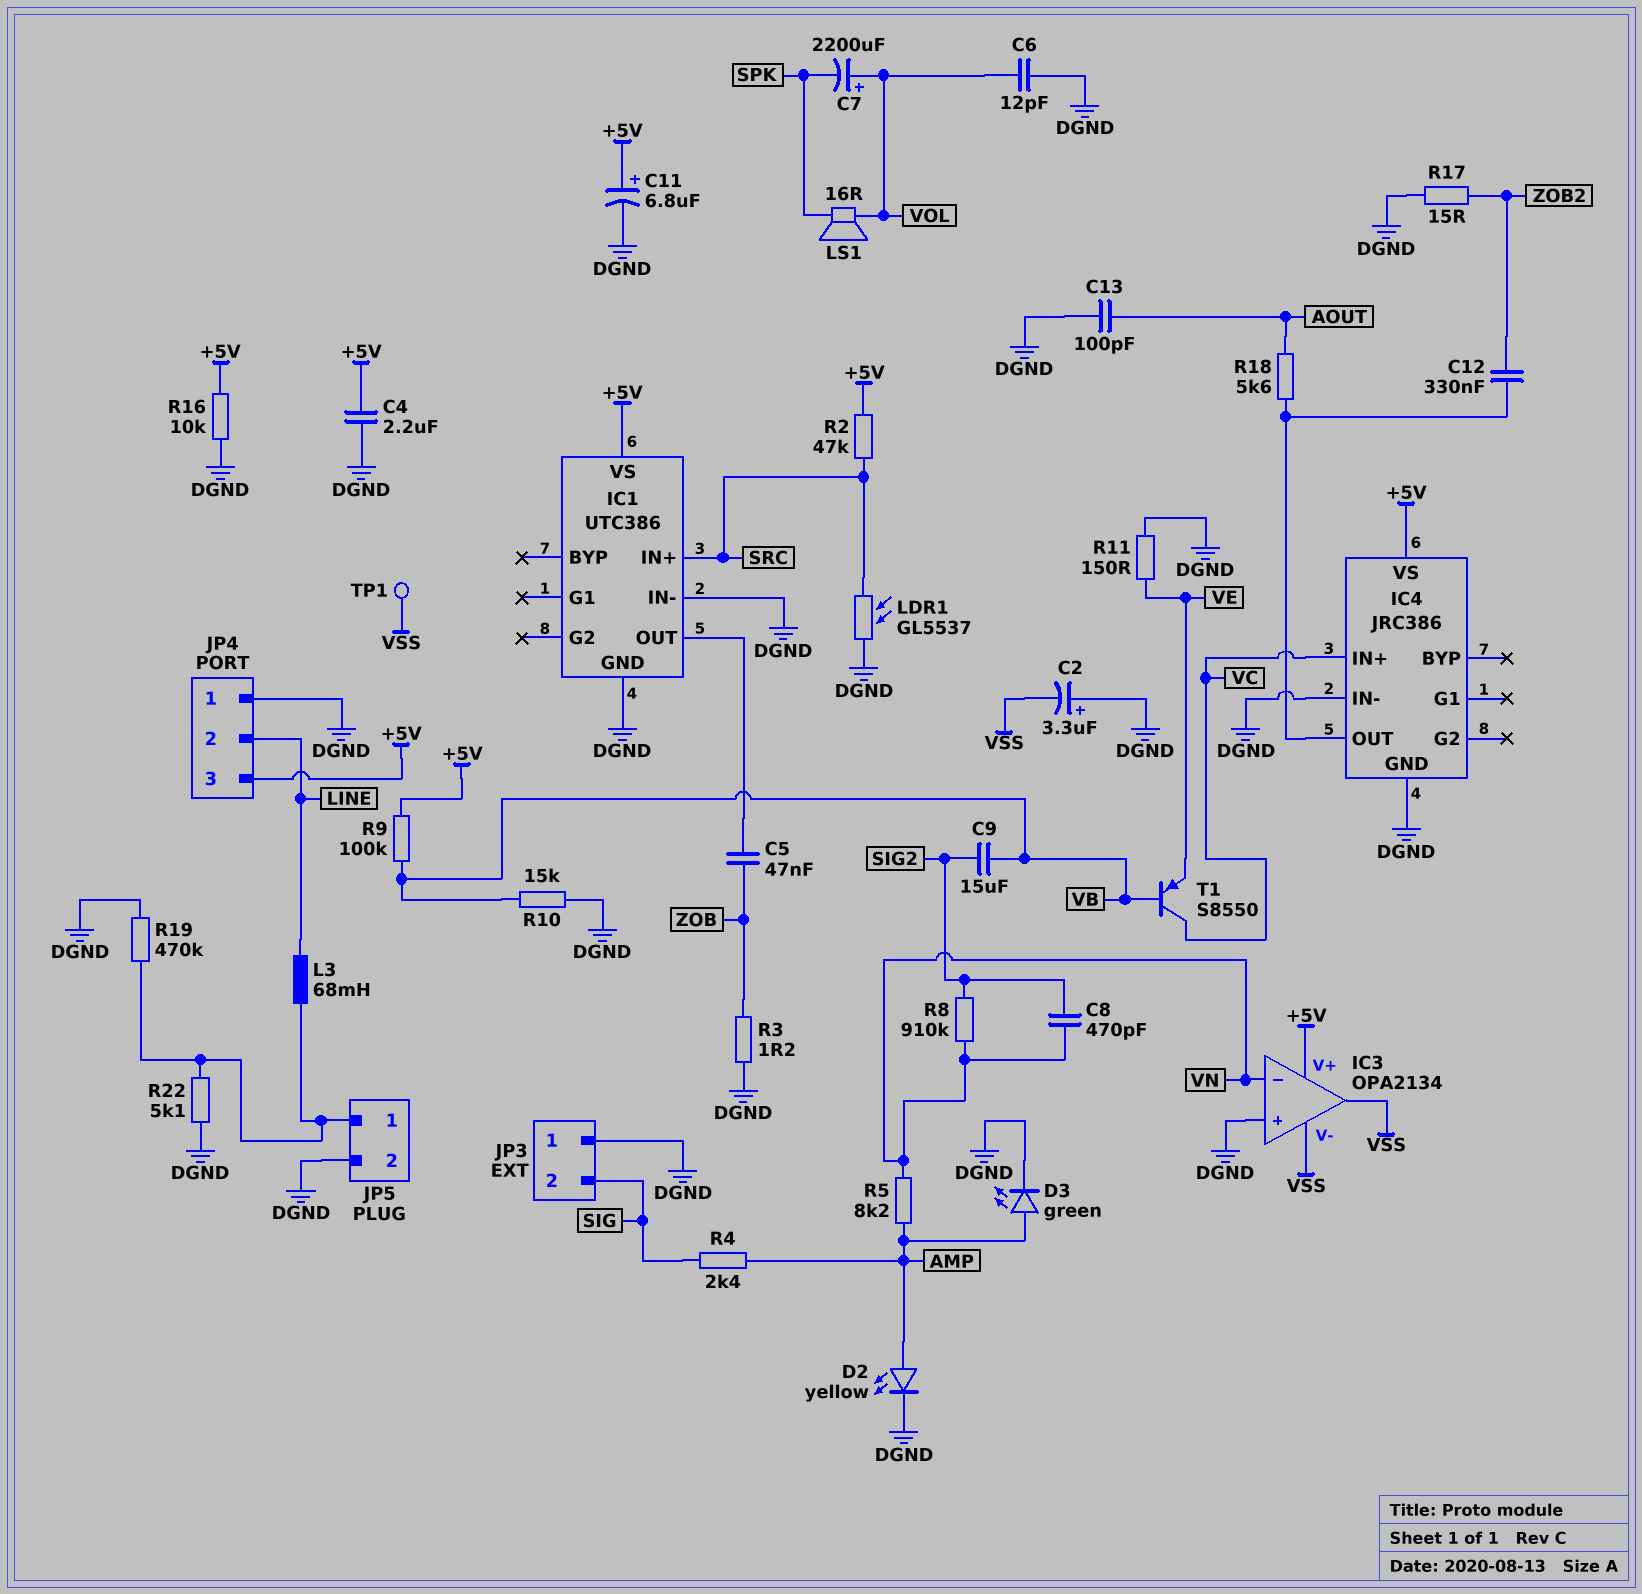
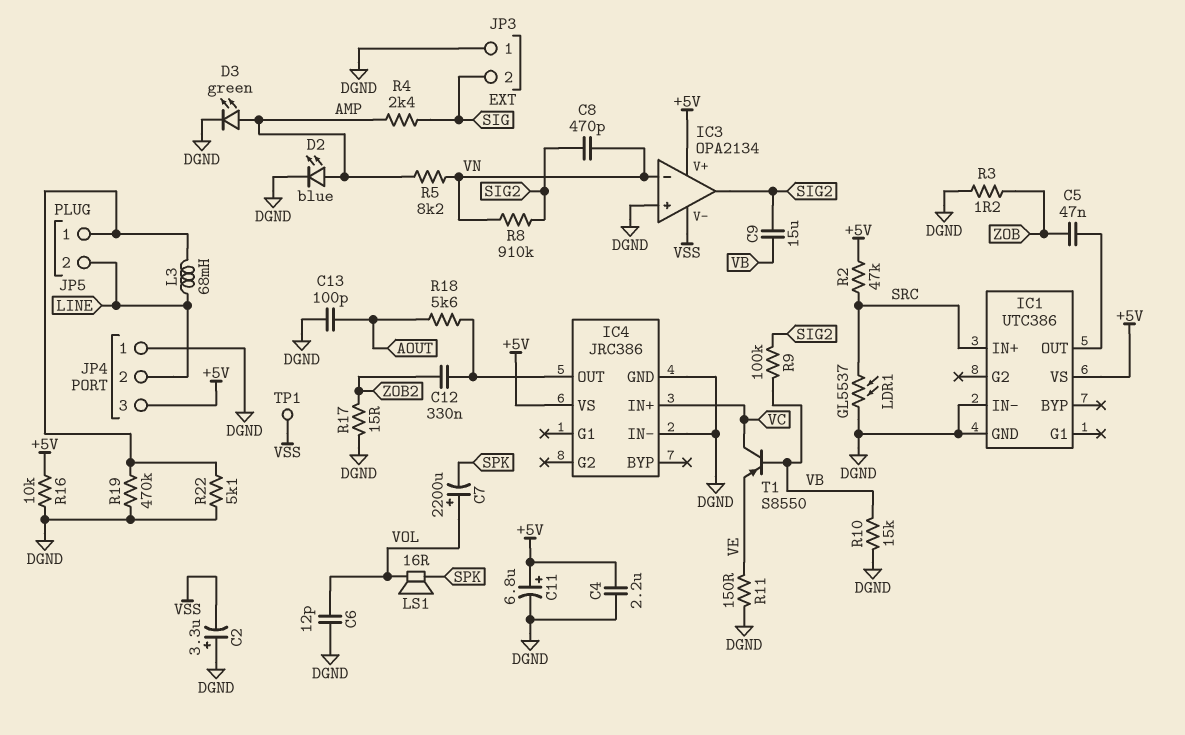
D2: LED yellow (A AMP, K DGND) -> LED blue (A AMP, K DGND)
IC3 pin out: VSS -> SIG2
JP5 pin 2: DGND -> LINE
R9: 100k (+5V, VB) -> 100k (SIG2, VB)

